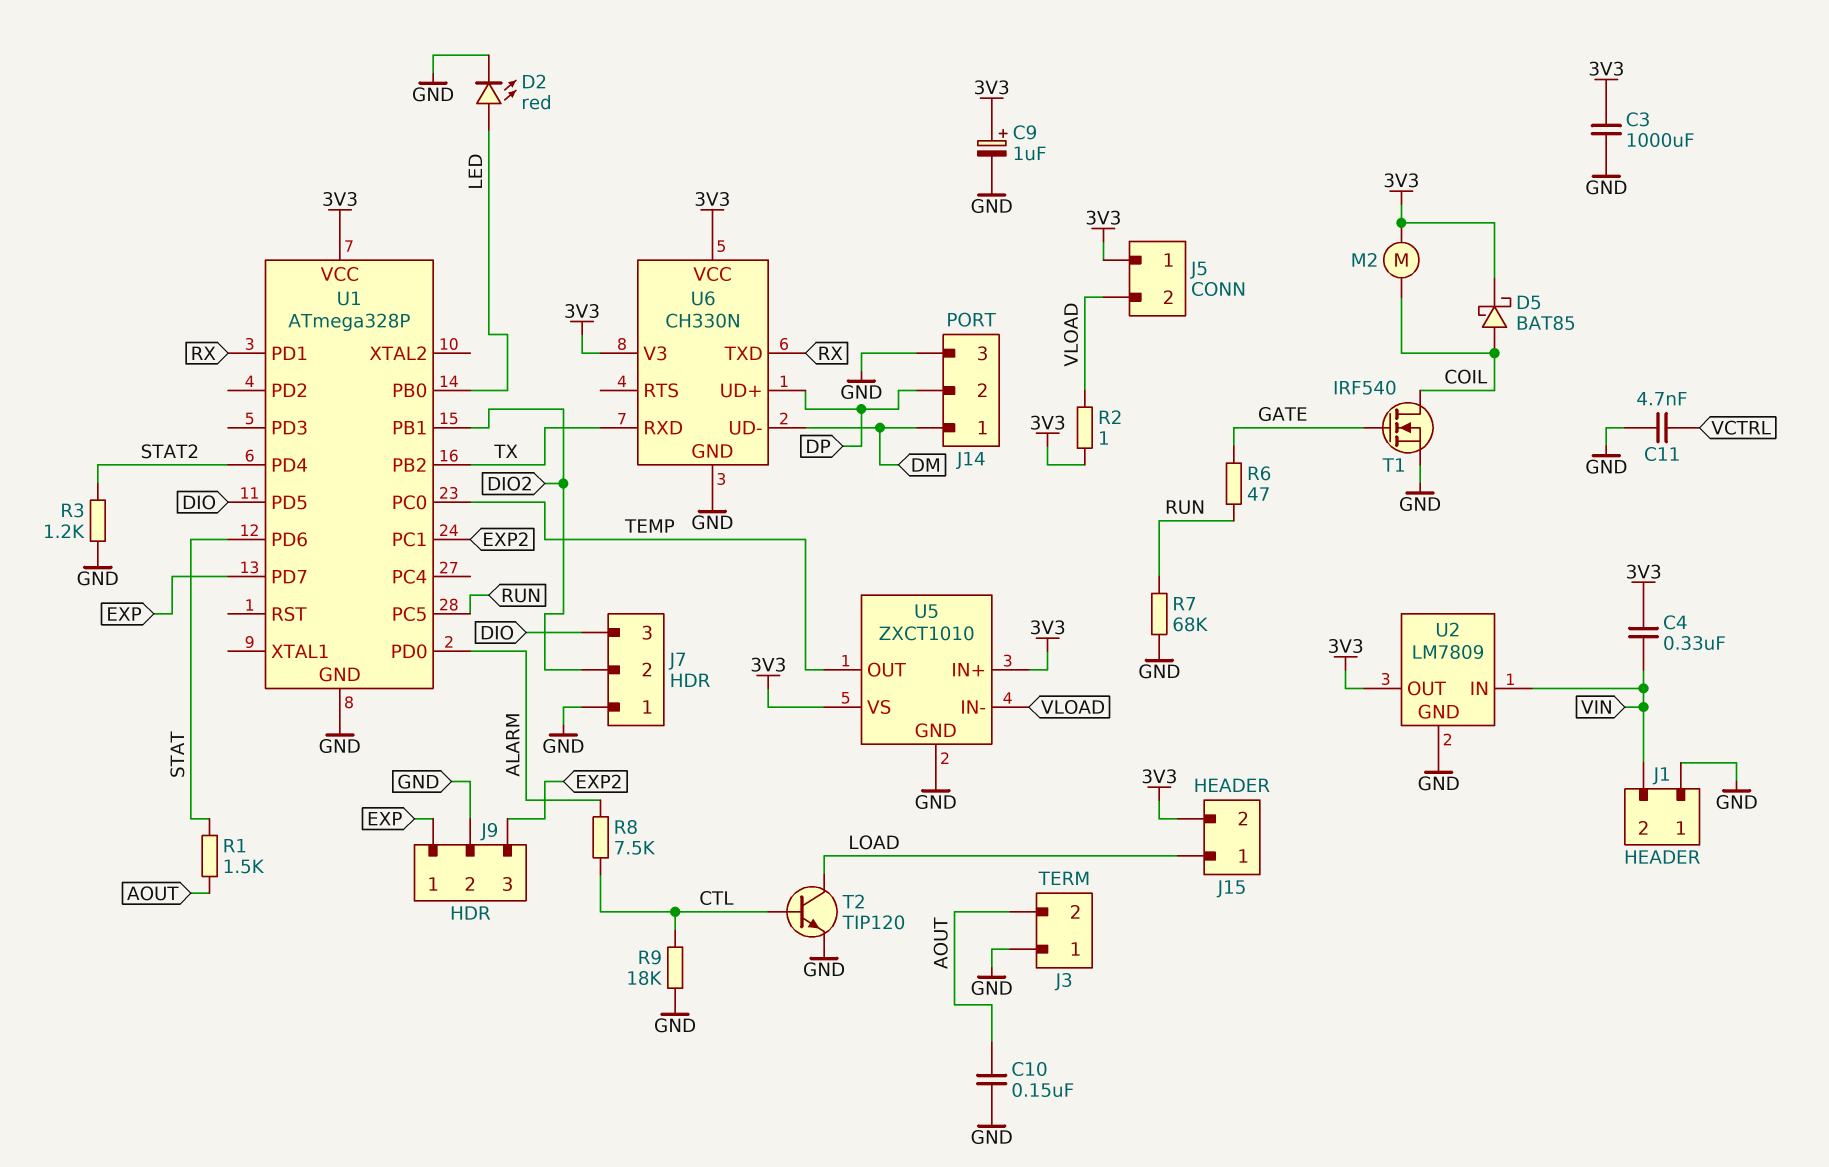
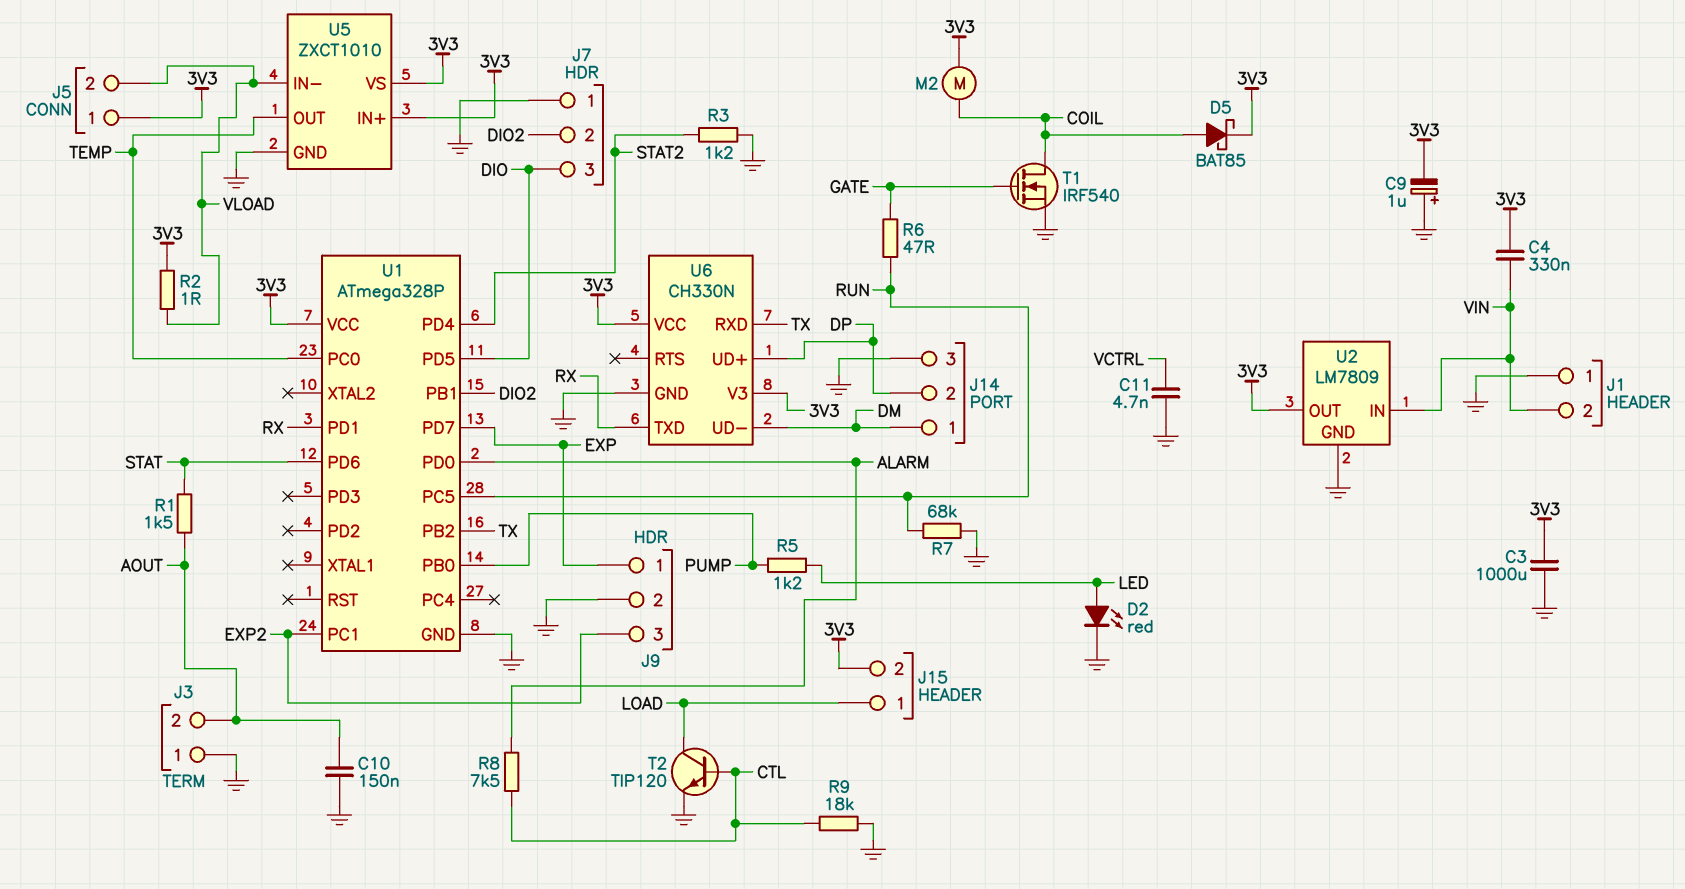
C9: 1uF (plus 3V3, minus GND) -> 1uF (plus GND, minus 3V3)
R5: none -> 1.2k (LED, PUMP)
U1 pin PB0: LED -> PUMP

